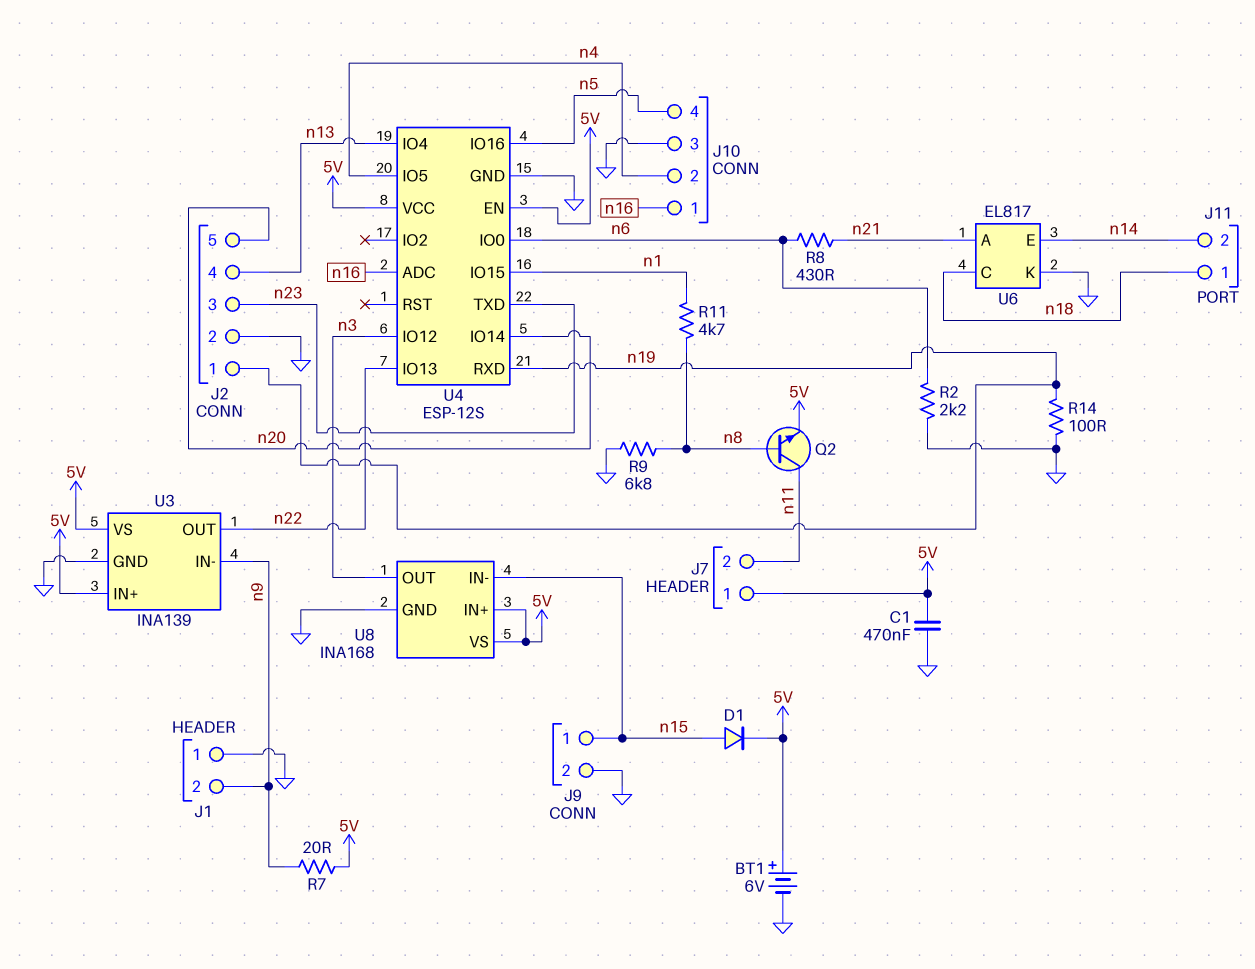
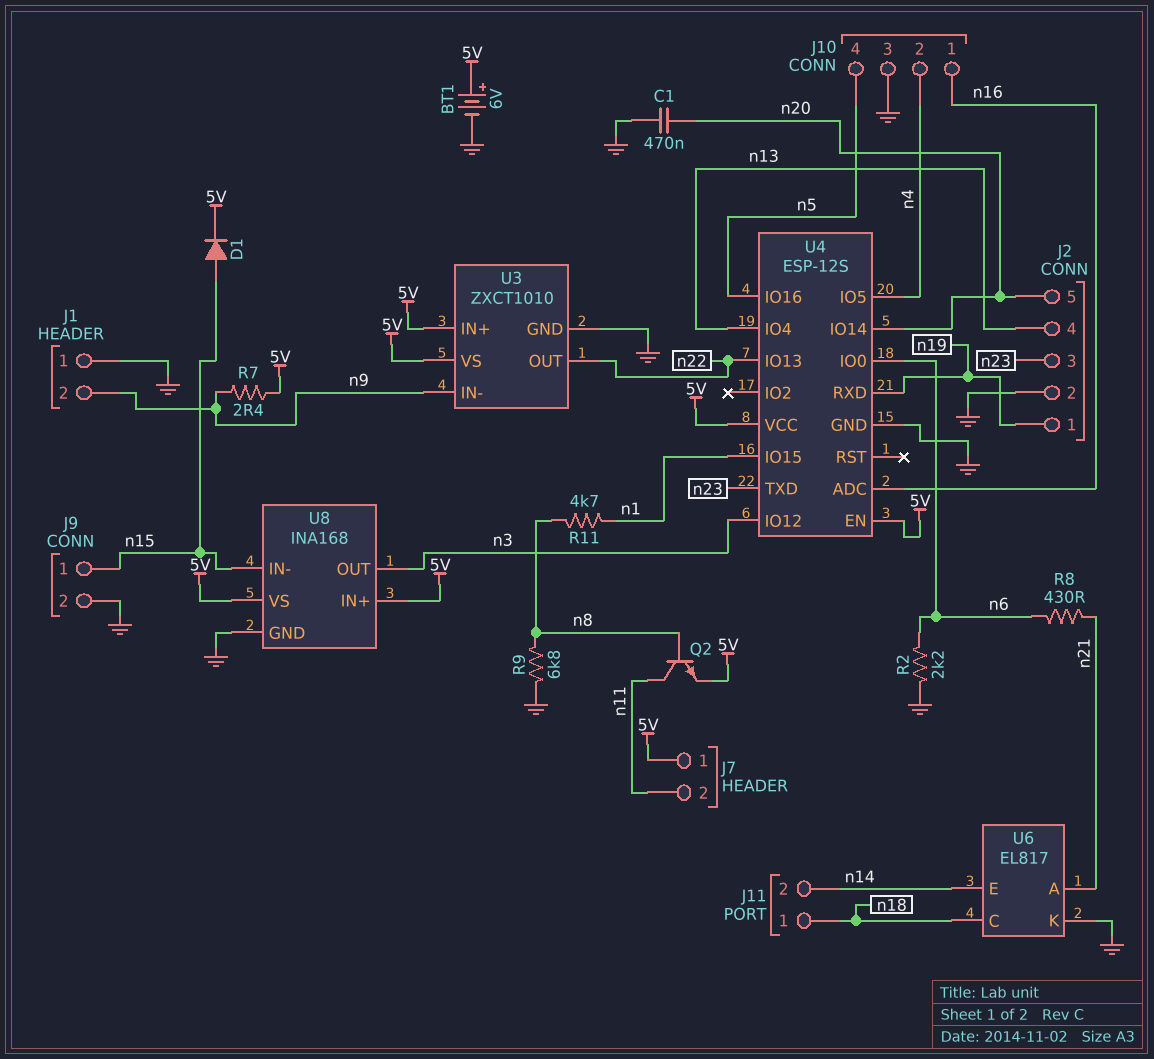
C1: 470nF (5V, GND) -> 470nF (GND, n20)
R7: 20 (5V, n9) -> 2.4 (5V, n9)
R14: 100 (GND, n19) -> none
U3: INA139 -> ZXCT1010

